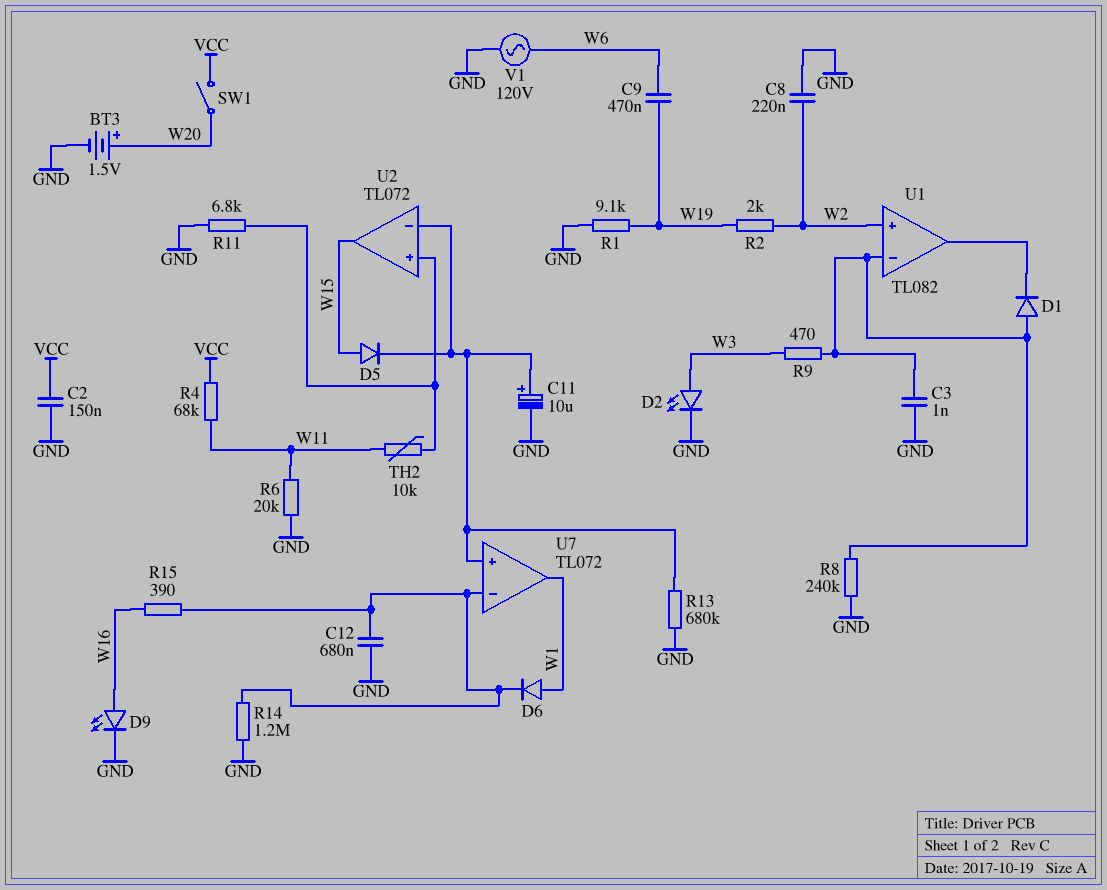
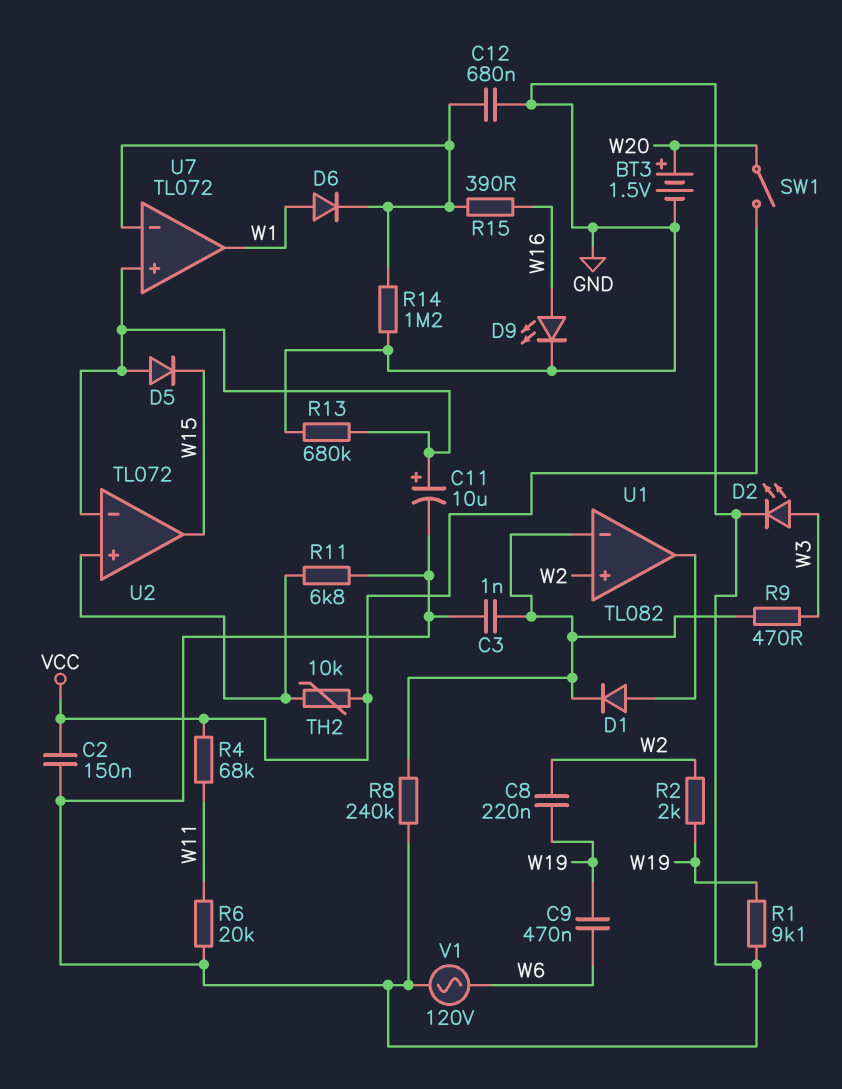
C8: 220nF (GND, W2) -> 220nF (W2, W19)
D1: diode (A U1/in-, K U1/out) -> diode (A U1/out, K U1/in-)
D5: diode (A W15, K U2/in-) -> diode (A U2/in-, K W15)
TH2: 10k (U2/in+, W11) -> 10k (U2/in+, VCC)

